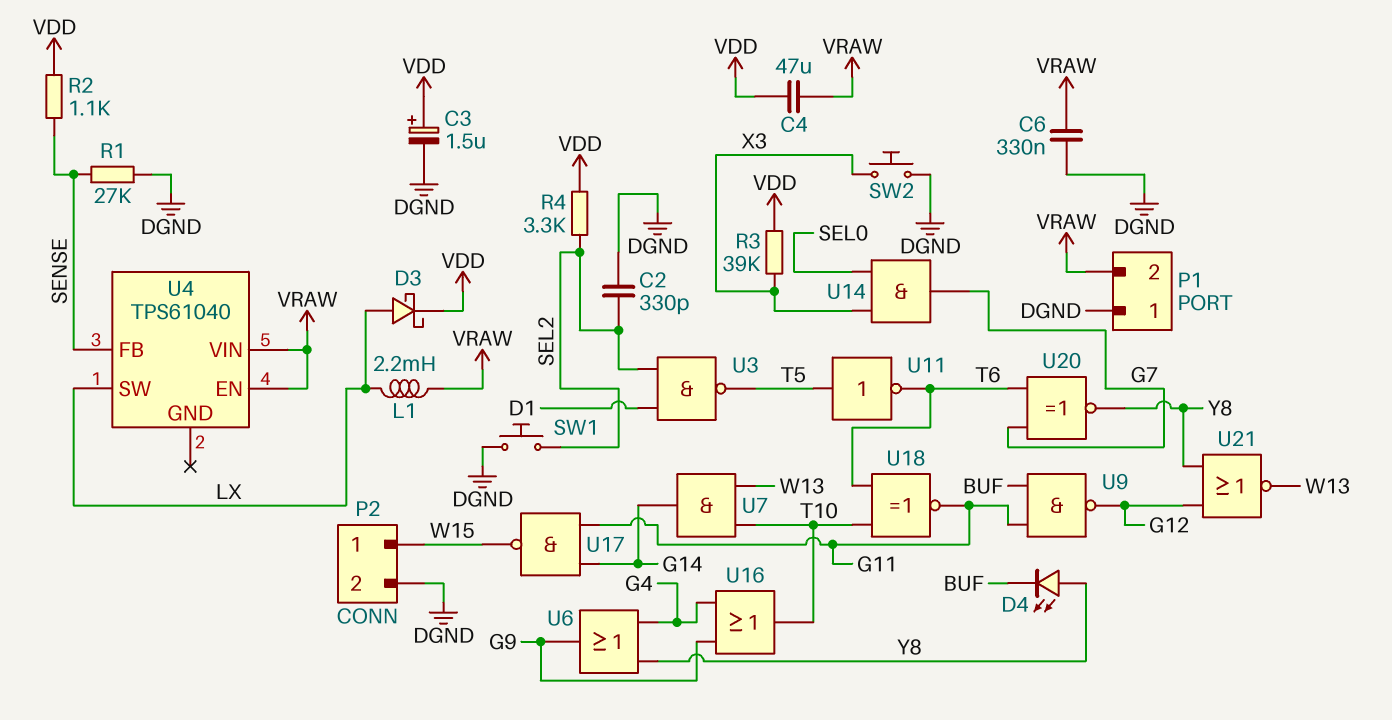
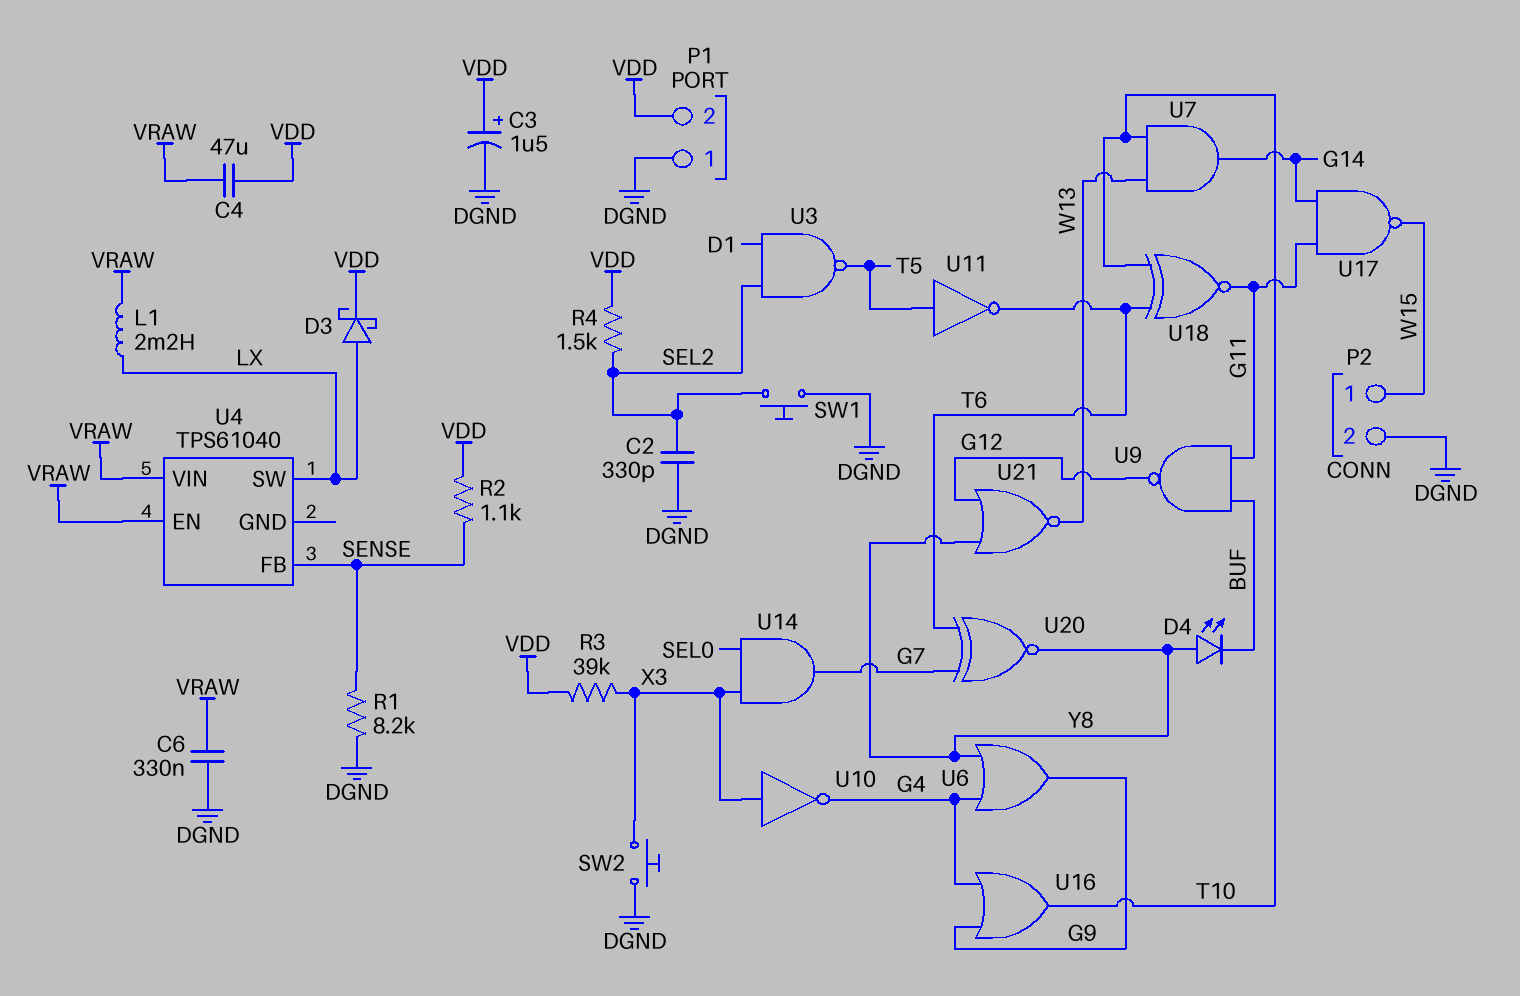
P1 pin 2: VRAW -> VDD
R1: 27k (DGND, SENSE) -> 8.2k (DGND, SENSE)
R4: 3.3k (SEL2, VDD) -> 1.5k (SEL2, VDD)
U10: none -> NOT (in X3, out G4)

